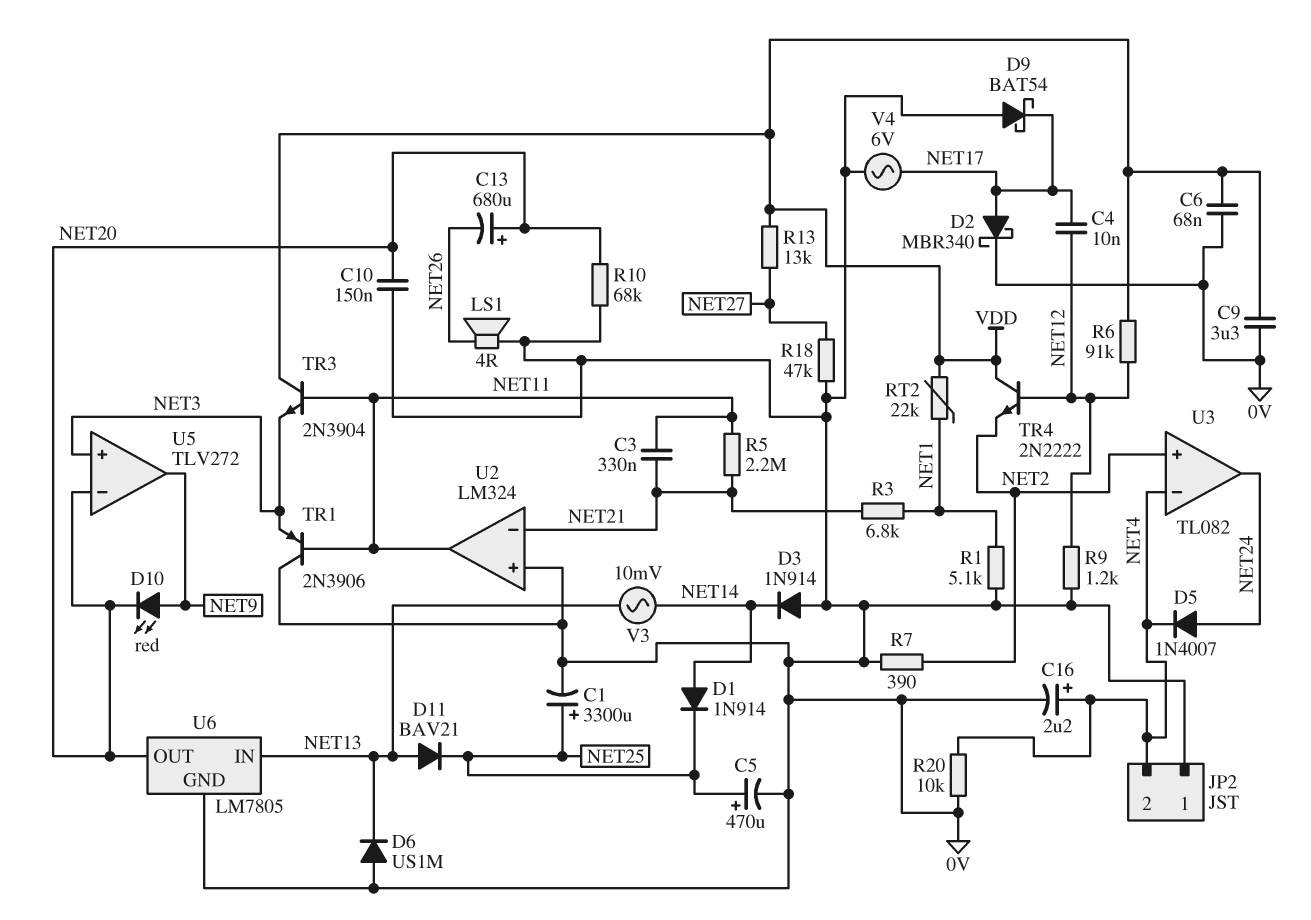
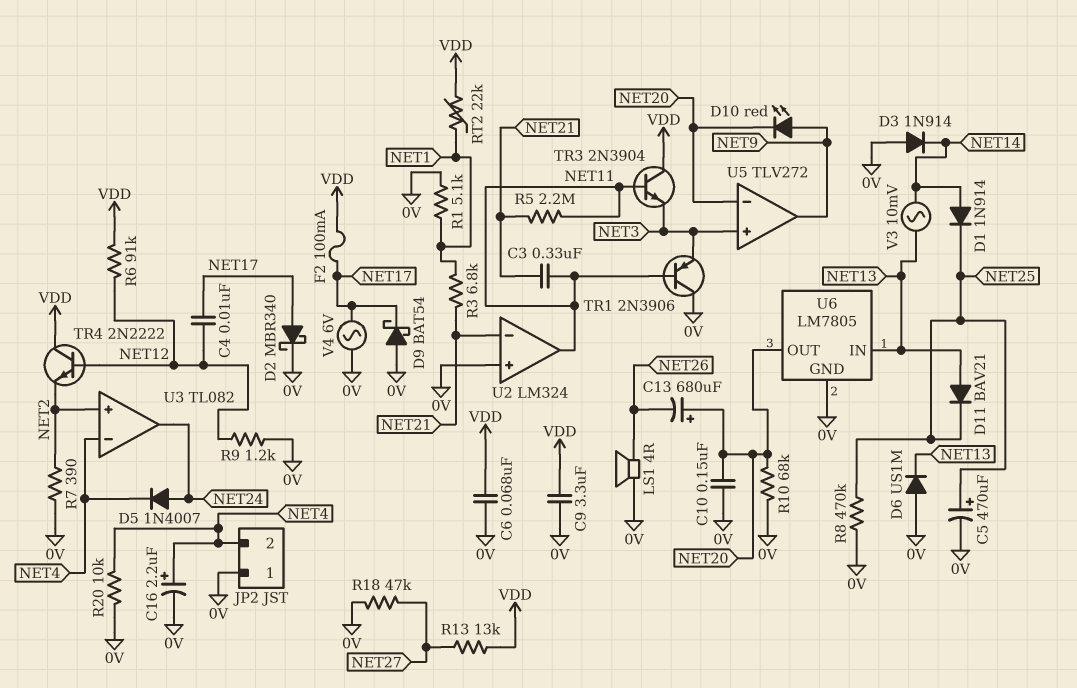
C1: 3300uF (plus NET25, minus 0V) -> none
F2: none -> 100mA (NET17, VDD)
R8: none -> 470k (0V, NET25)

